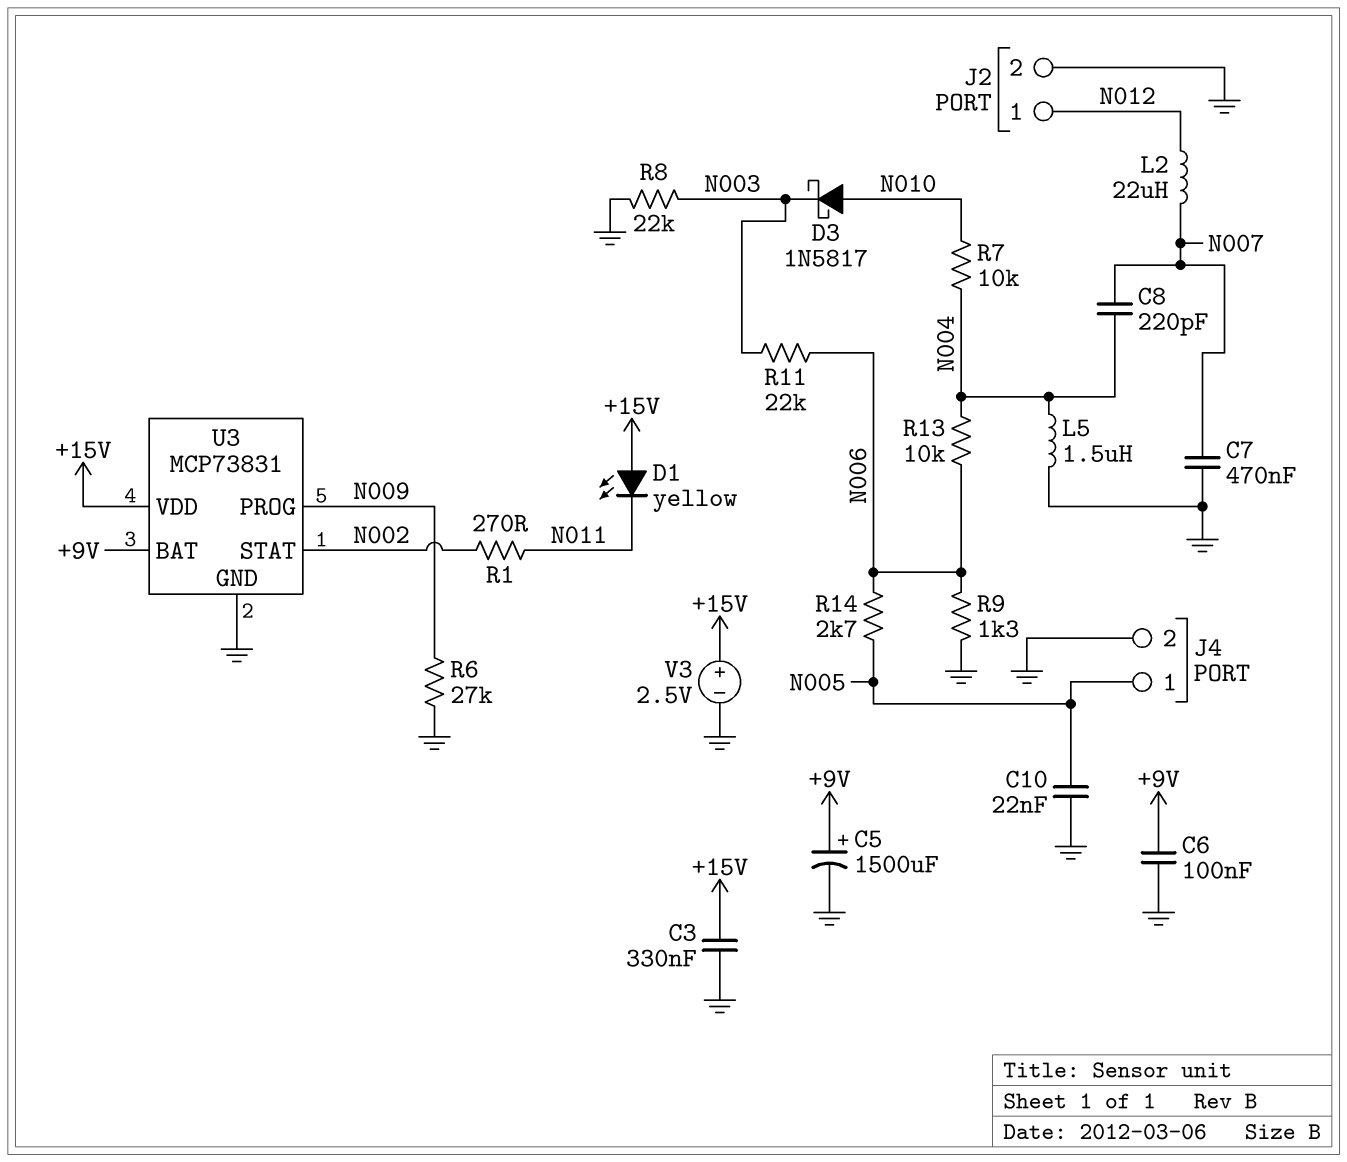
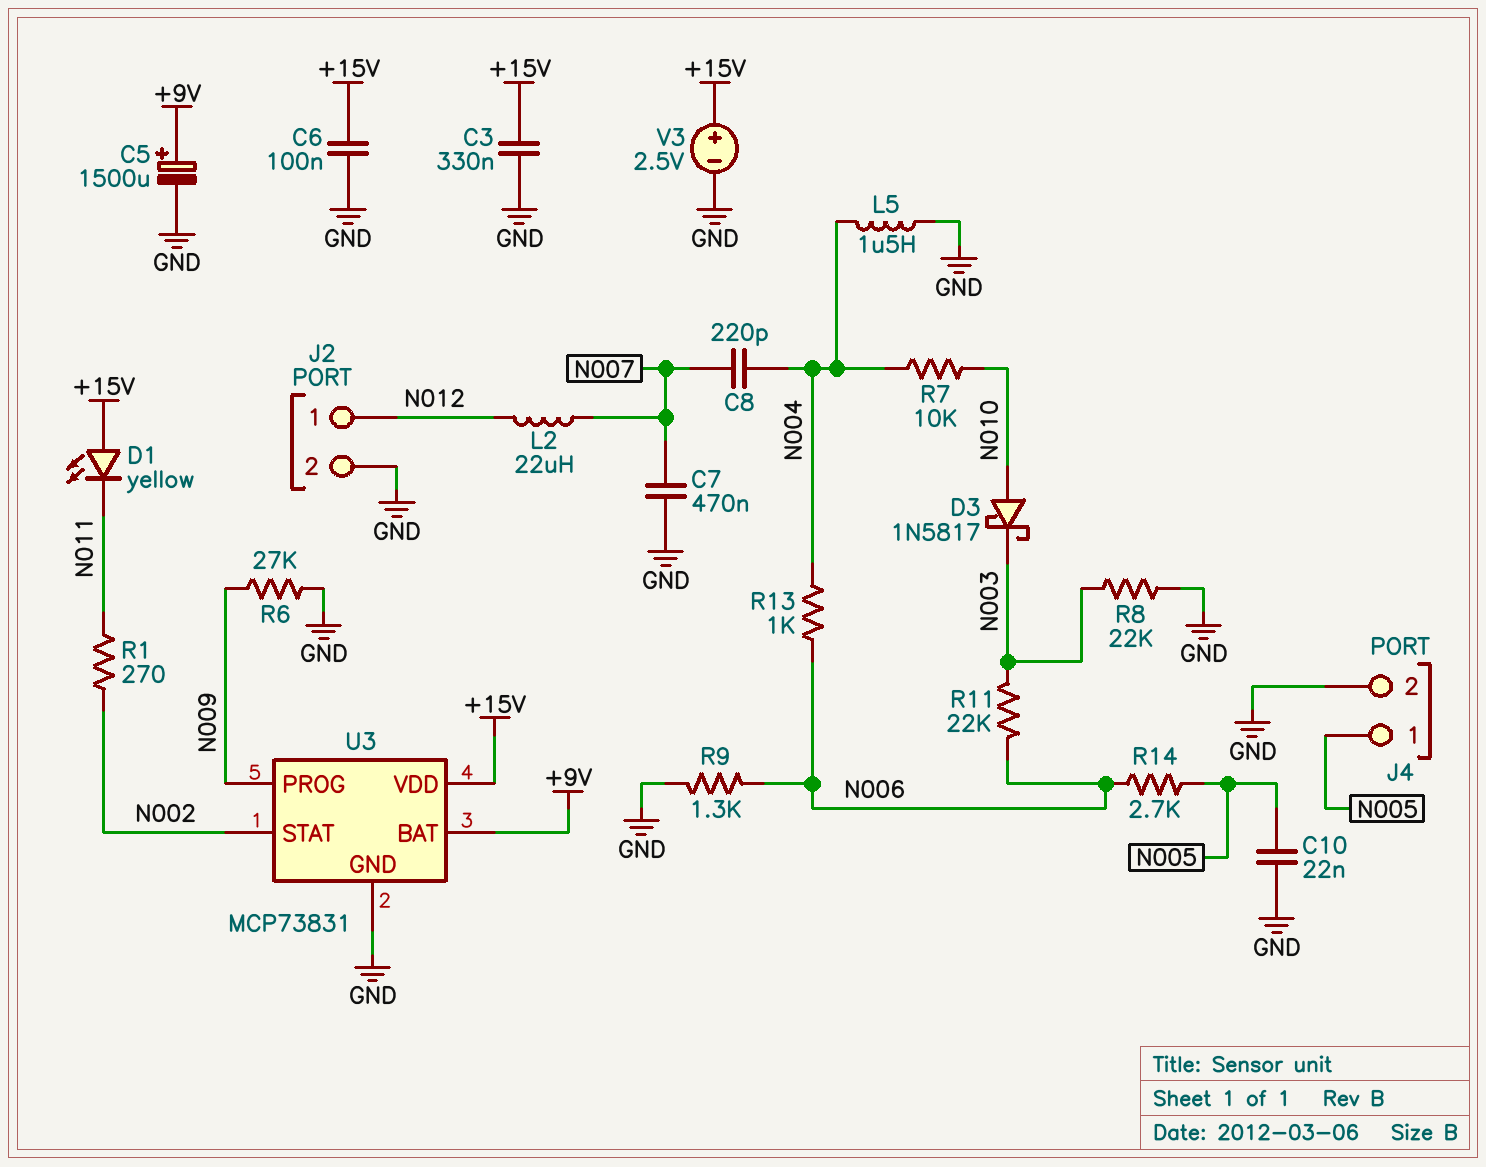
C6: 100nF (+9V, GND) -> 100nF (+15V, GND)
R13: 10k (N004, N006) -> 1k (N004, N006)

